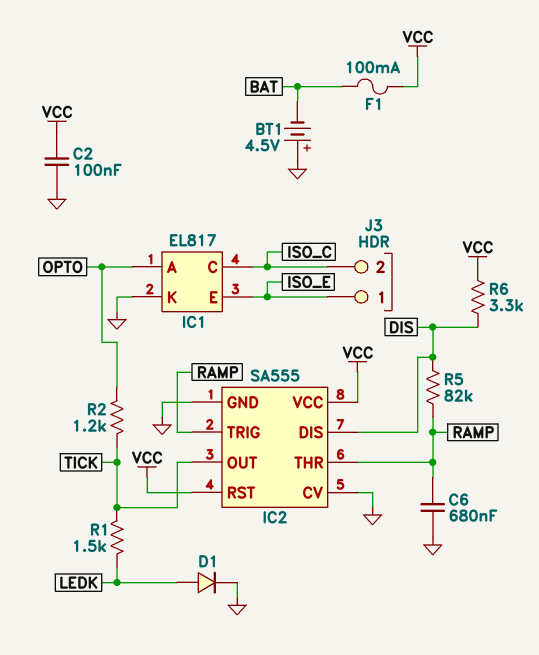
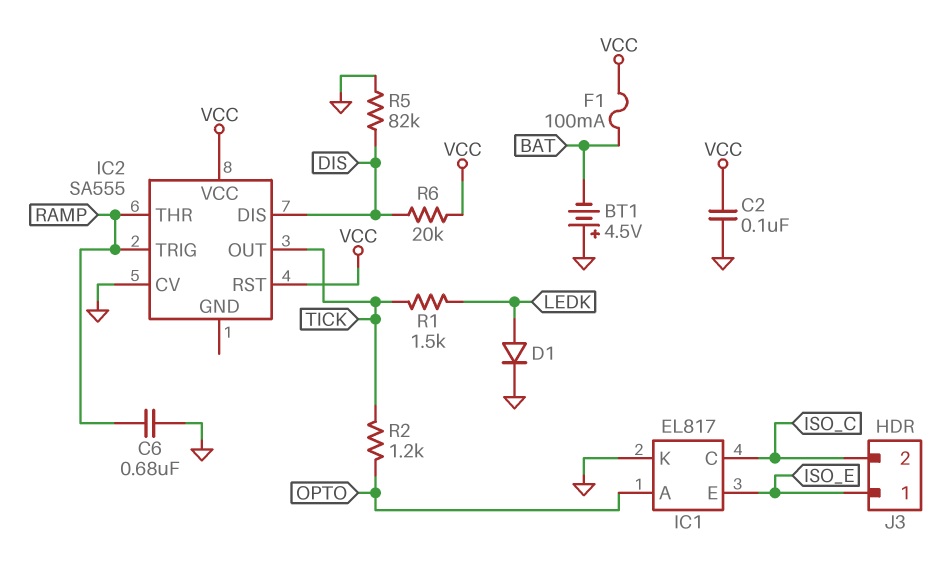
IC2 pin GND: GND -> none
R5: 82k (DIS, RAMP) -> 82k (DIS, GND)
R6: 3.3k (DIS, VCC) -> 20k (DIS, VCC)

